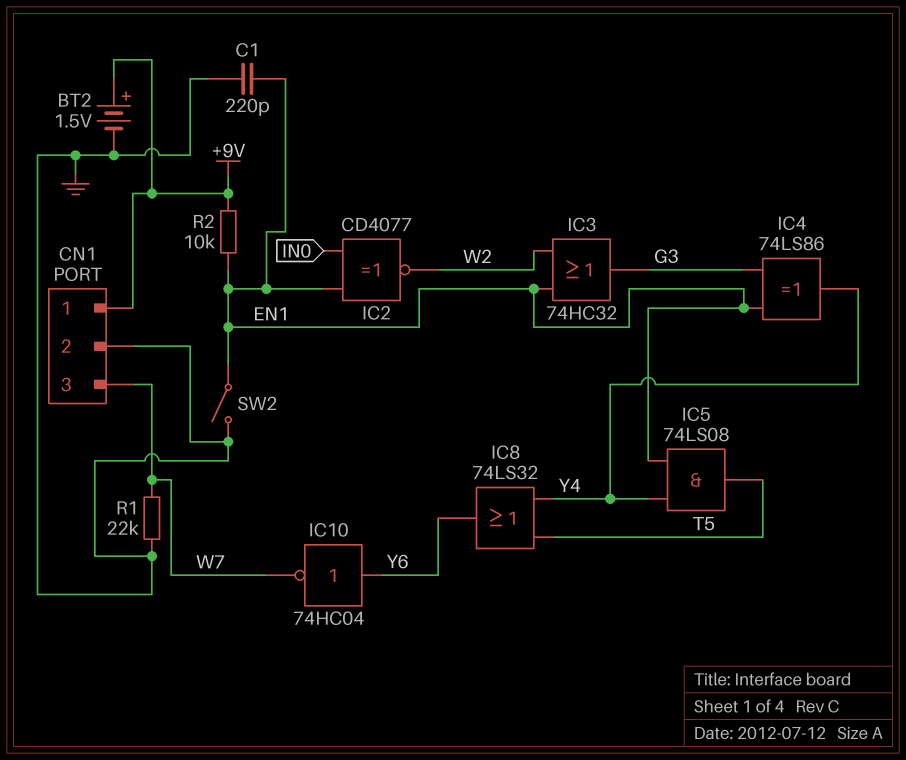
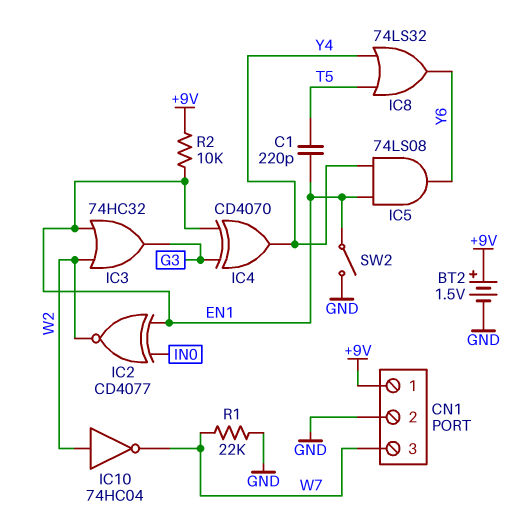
C1: 220pF (EN1, GND) -> 220pF (EN1, T5)
IC4: XOR 74LS86 (in EN1, in G3, out Y4) -> XOR CD4070 (in EN1, in G3, out Y4)
IC5: AND 74LS08 (in EN1, in Y4, out T5) -> AND 74LS08 (in EN1, in Y4, out Y6)
IC10: NOT 74HC04 (in Y6, out W7) -> NOT 74HC04 (in W2, out W7)

